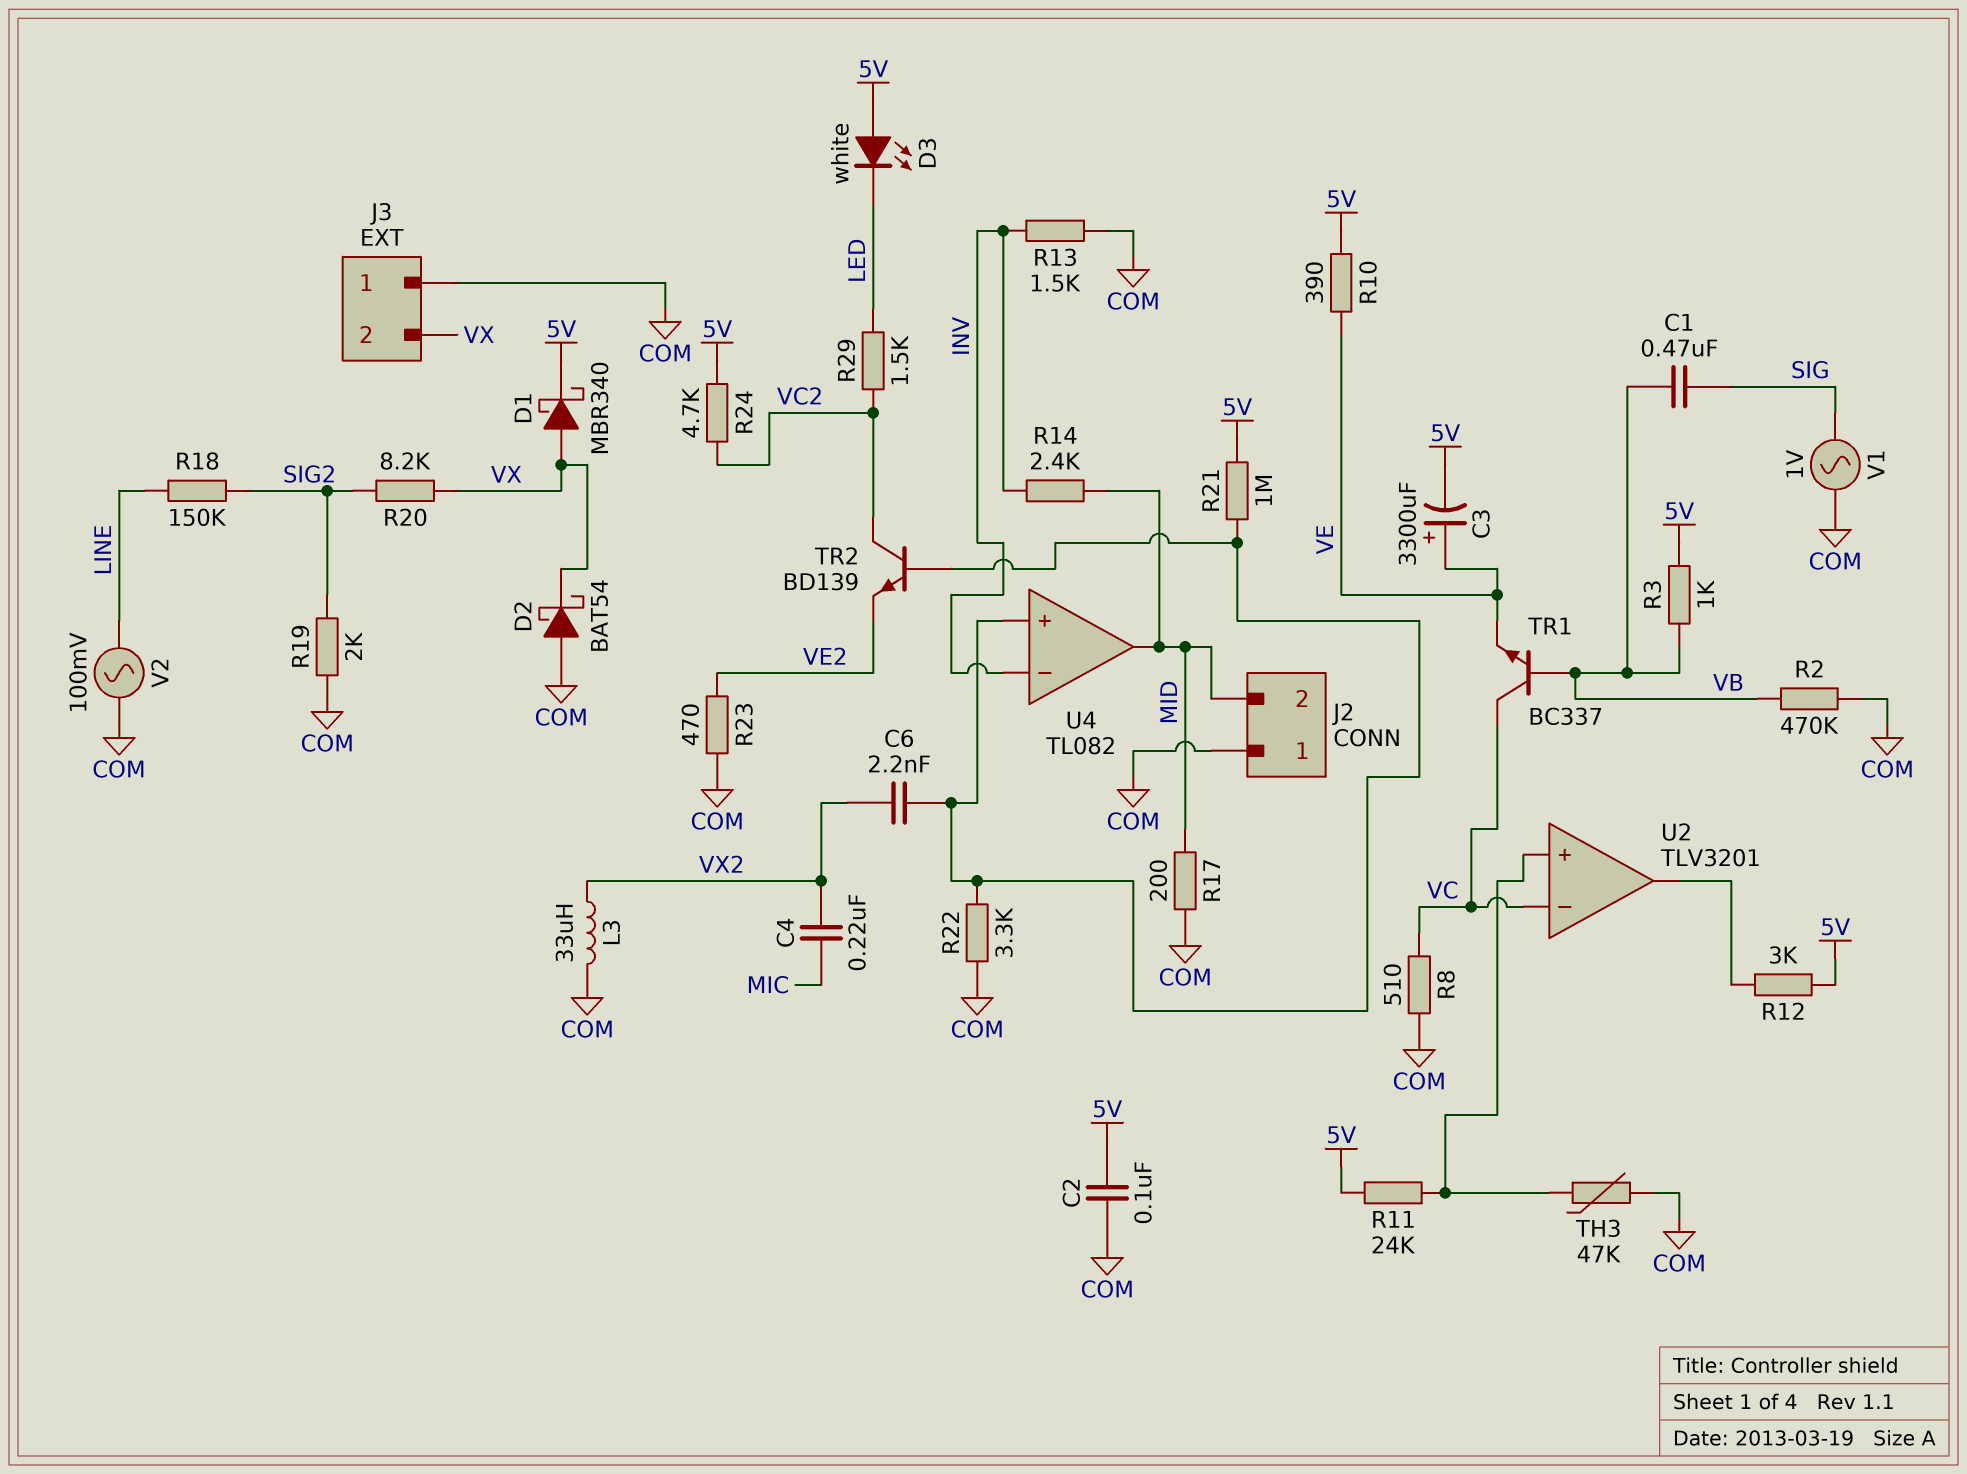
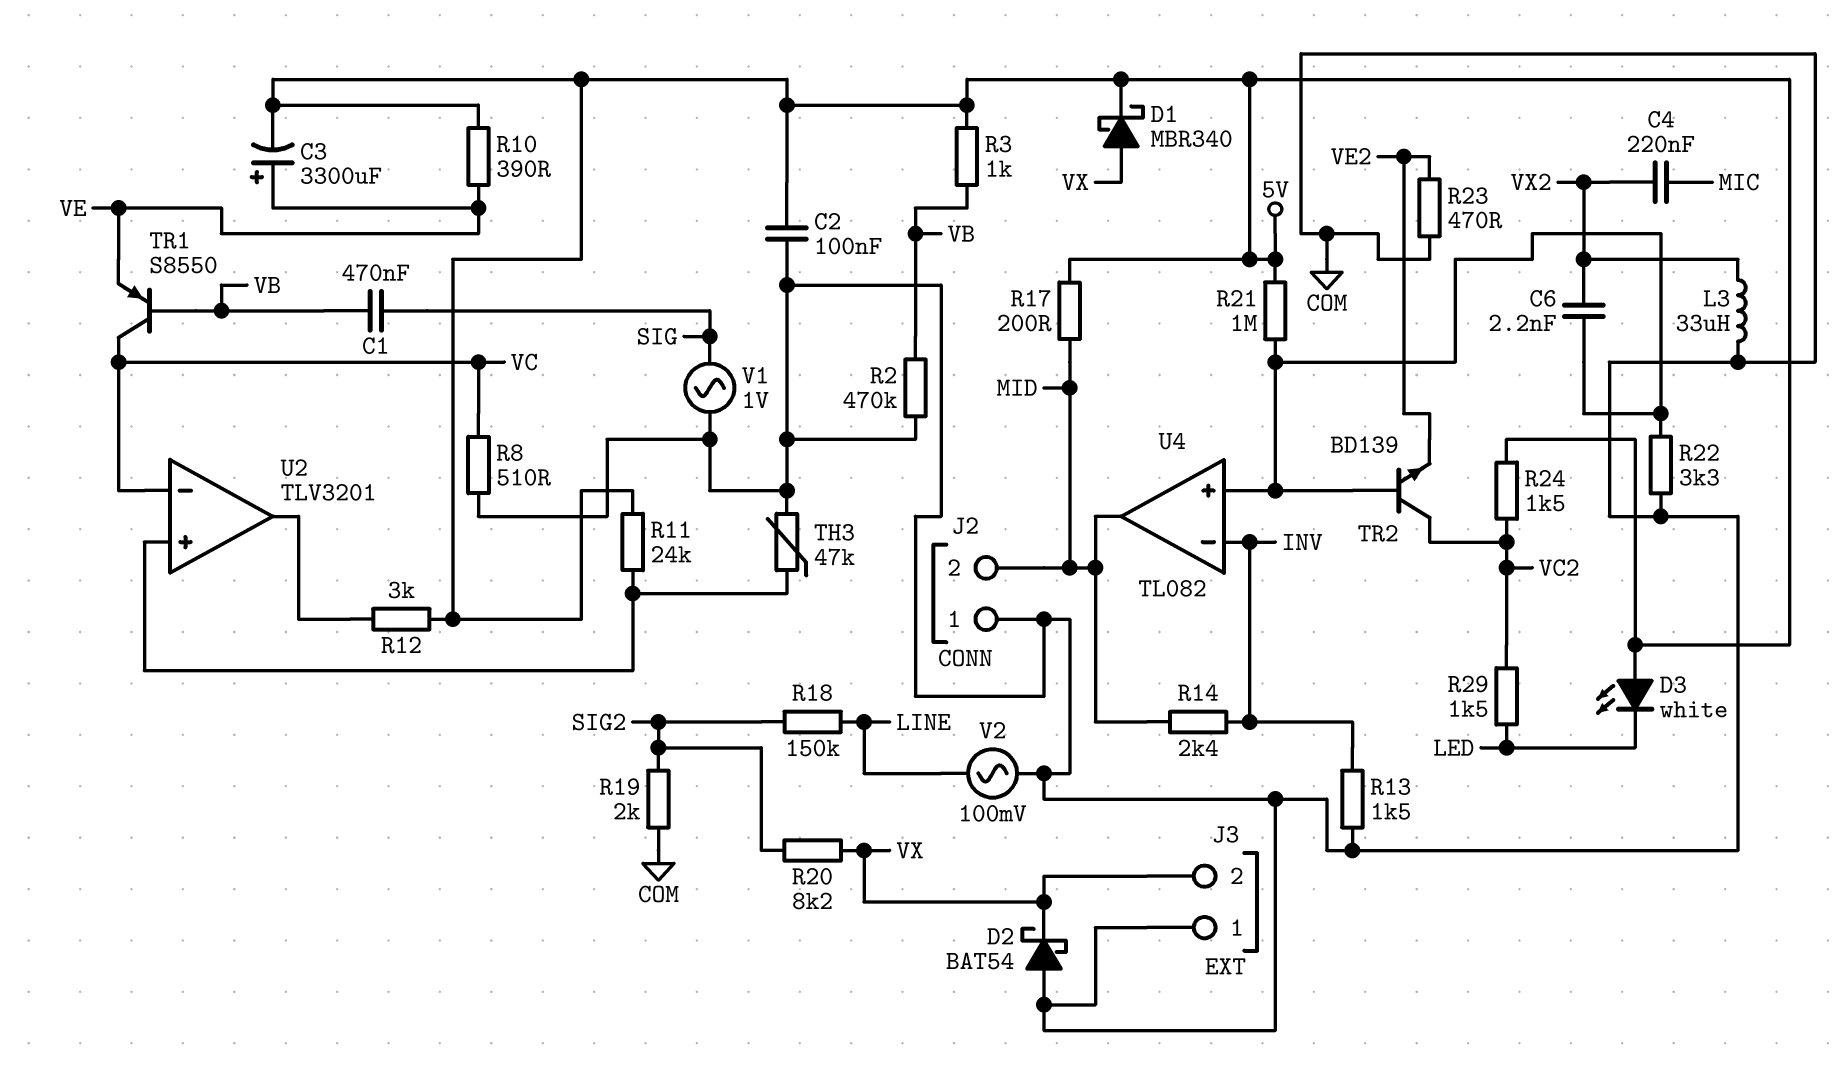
R17: 200 (COM, MID) -> 200 (5V, MID)
R24: 4.7k (5V, VC2) -> 1.5k (5V, VC2)
TR1: NPN BC337 (B VB, C VC, E VE) -> PNP S8550 (B VB, C VC, E VE)

